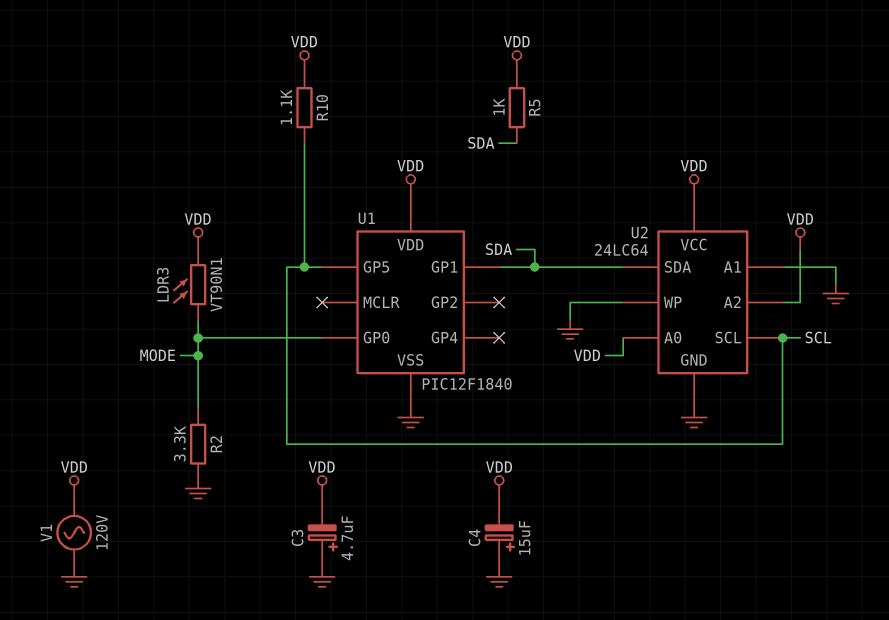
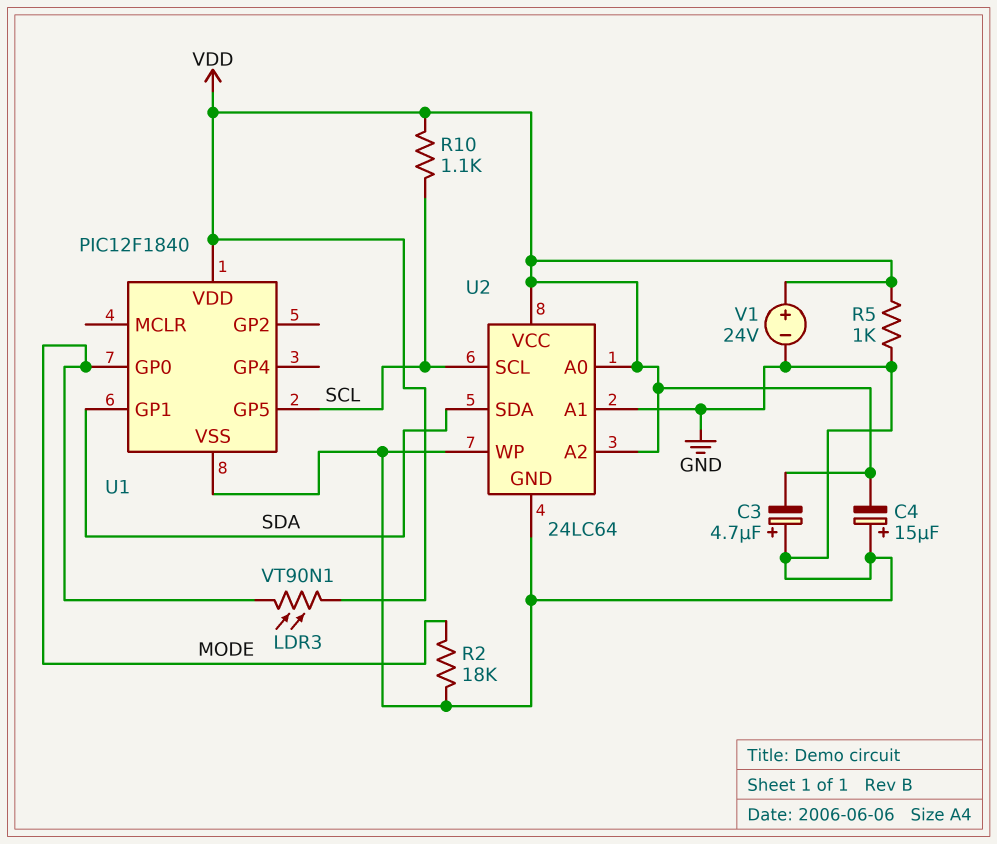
R2: 3.3k (GND, MODE) -> 18k (GND, MODE)
R5: 1k (SDA, VDD) -> 1k (GND, VDD)
V1: AC 120V (GND, VDD) -> 24V (plus VDD, minus GND)

